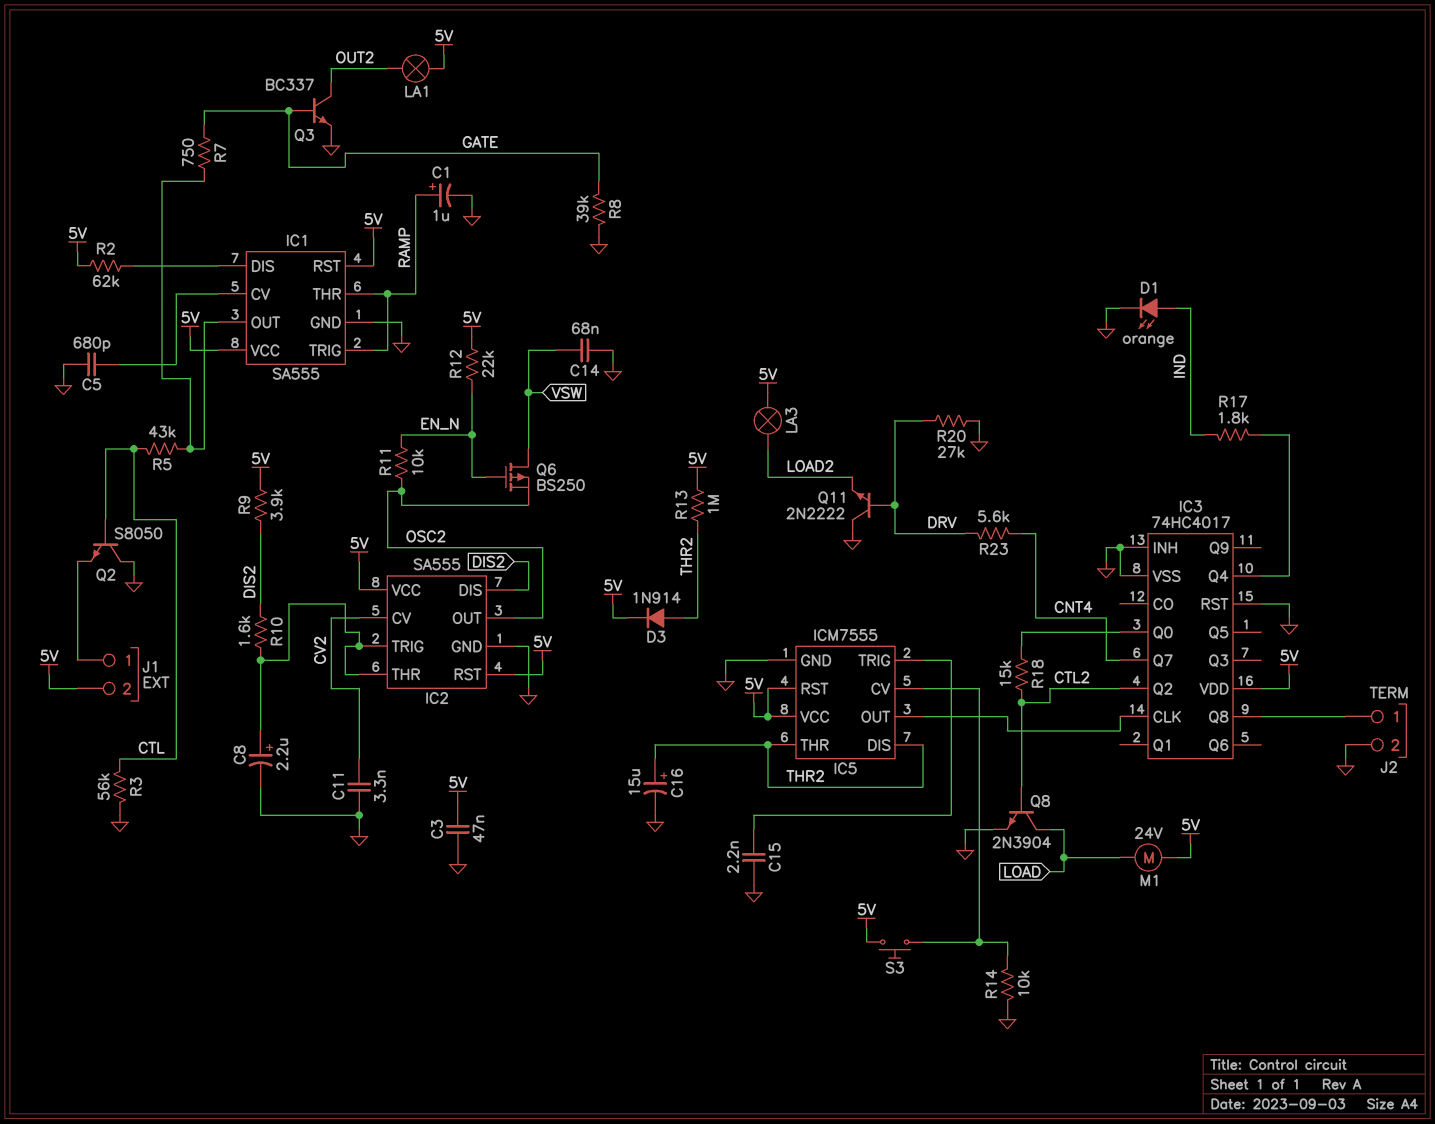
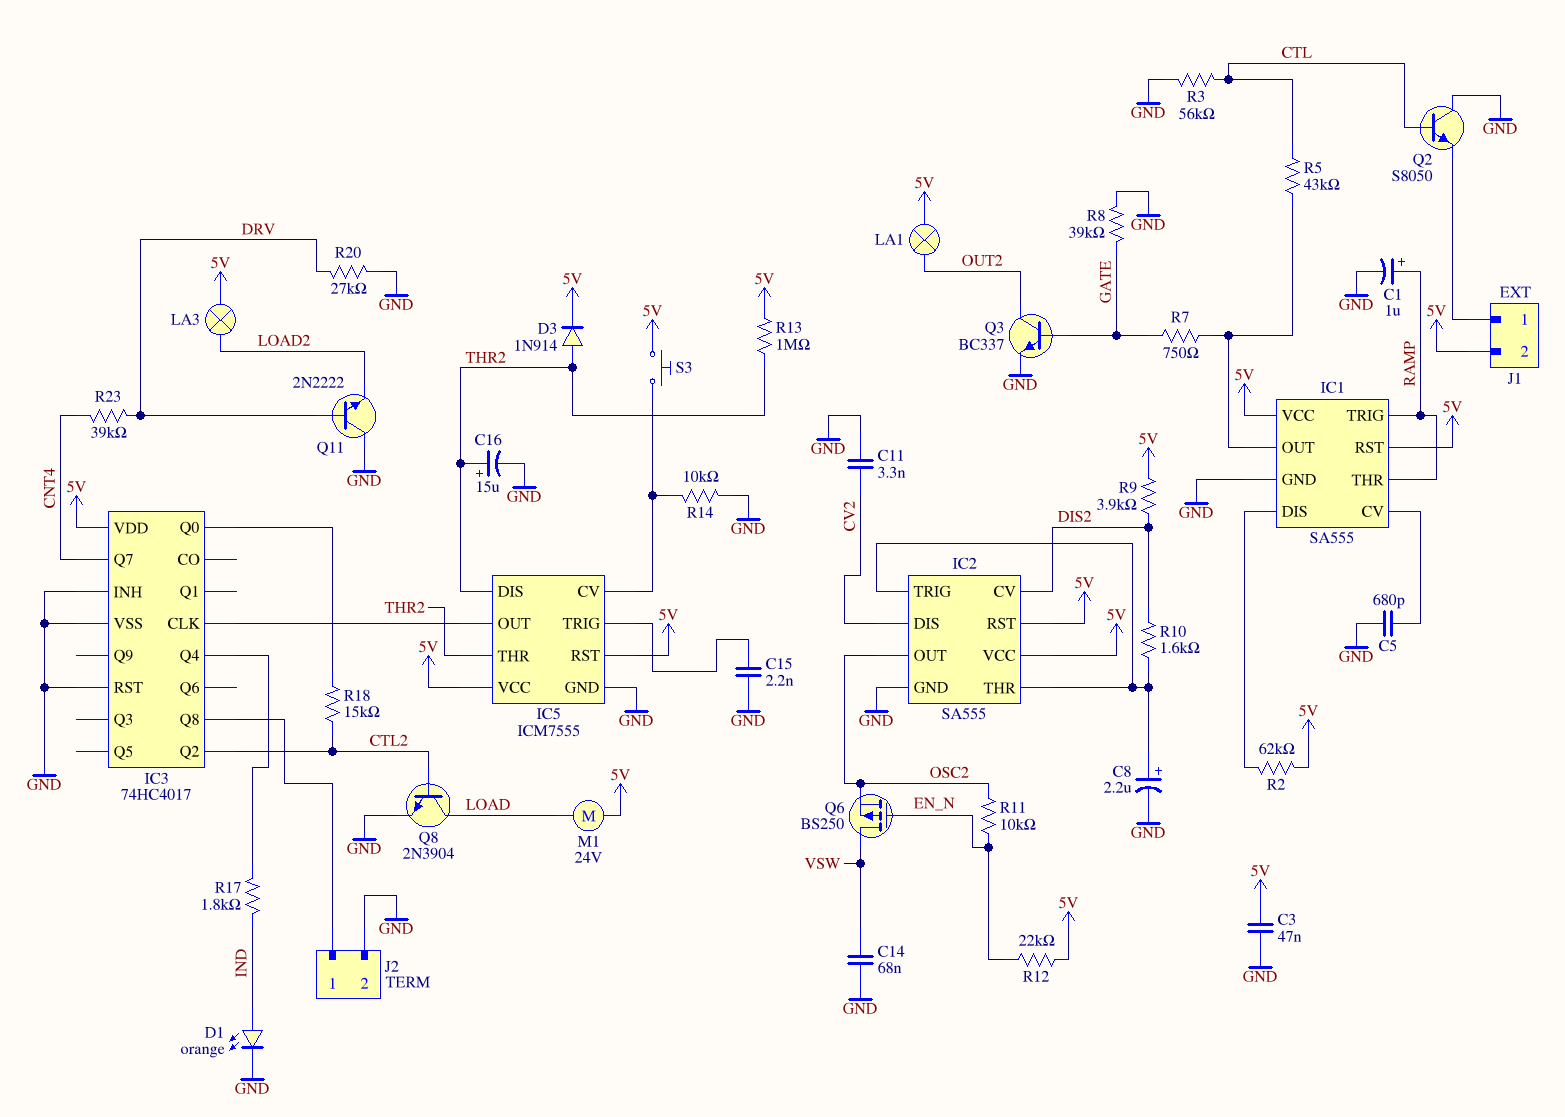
IC2 pin CV: CV2 -> DIS2
IC2 pin DIS: DIS2 -> CV2
R23: 5.6k (CNT4, DRV) -> 39k (CNT4, DRV)

